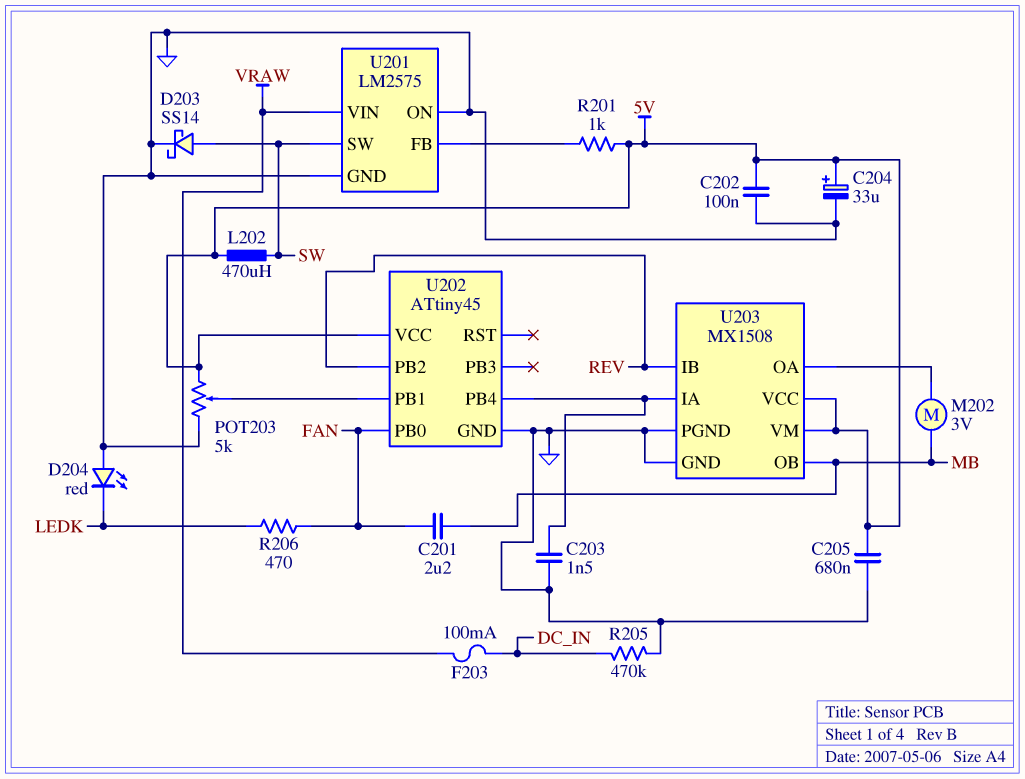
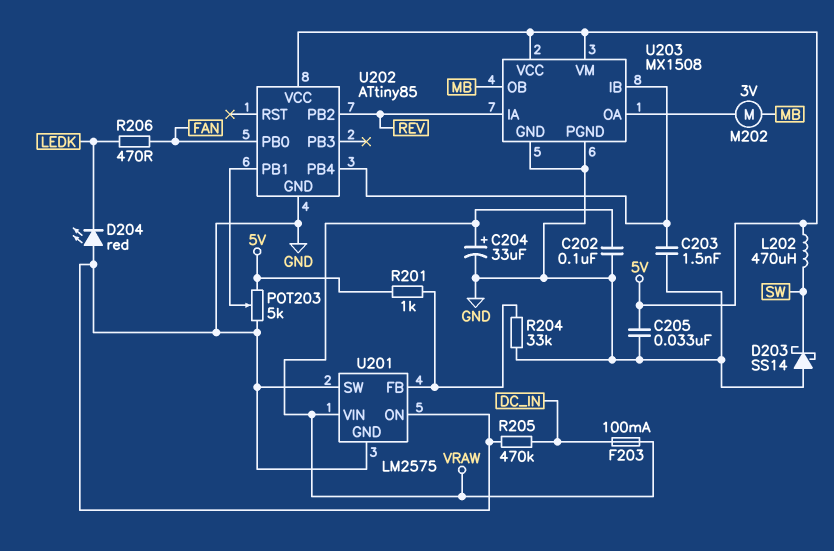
C201: 2.2uF (FAN, MB) -> none
C202: 100nF (5V, GND) -> 100nF (GND, VRAW)
C204: 33uF (plus 5V, minus GND) -> 33uF (plus VRAW, minus GND)
C205: 680nF (5V, GND) -> 33nF (5V, GND)
D203: schottky SS14 (A SW, K GND) -> schottky SS14 (A GND, K SW)
R204: none -> 33k (GND, U201/FB)
U201 pin SW: SW -> GND
U202: ATtiny45 -> ATtiny85
U203 pin IA: U202/PB4 -> REV
U203 pin IB: REV -> U202/PB4

